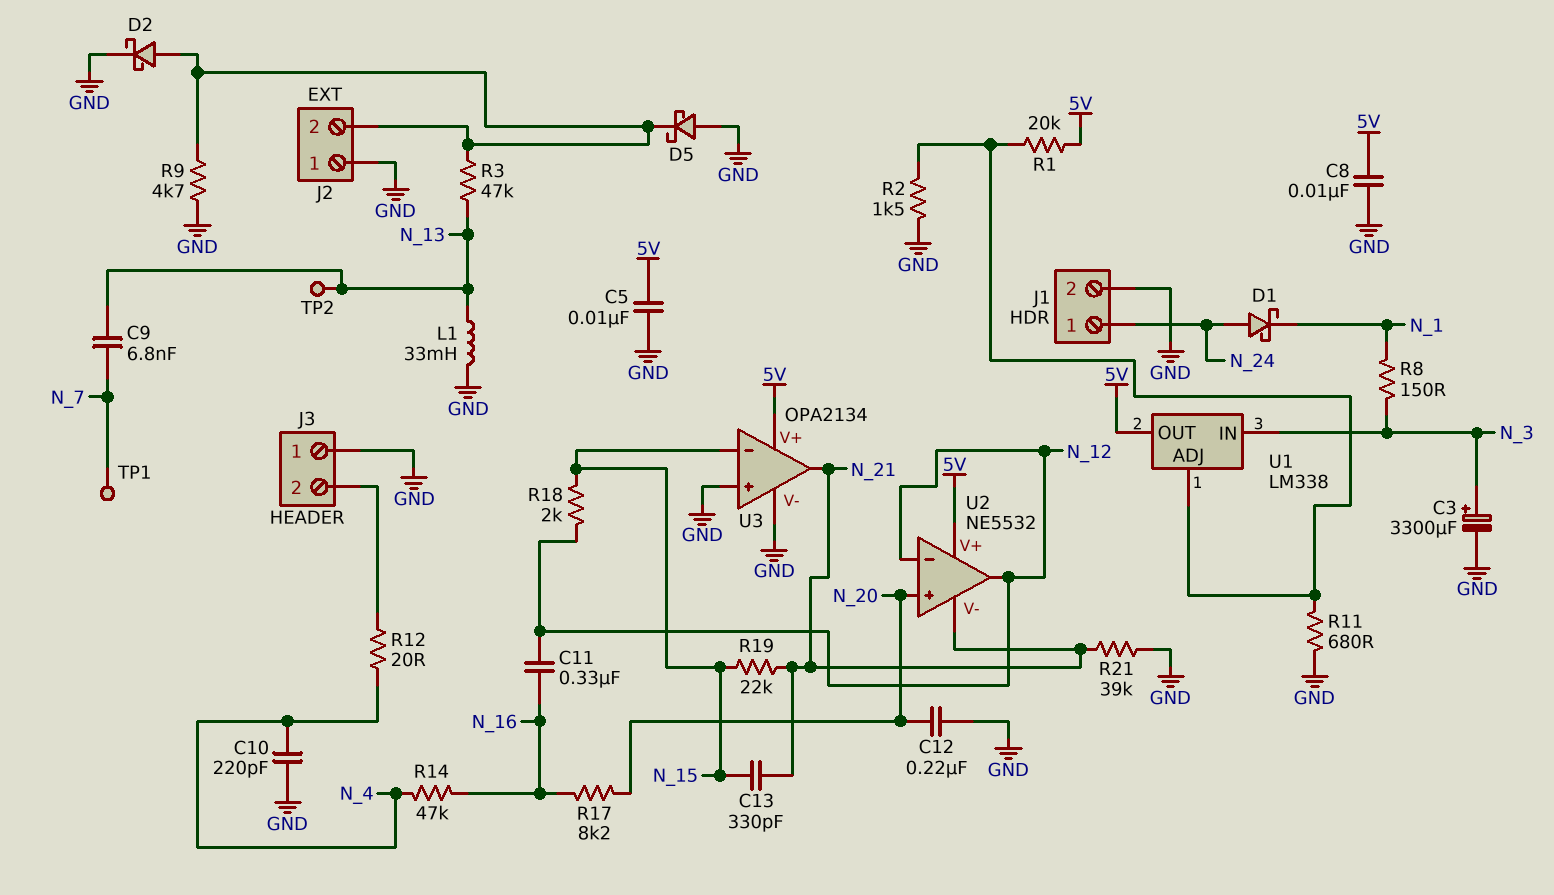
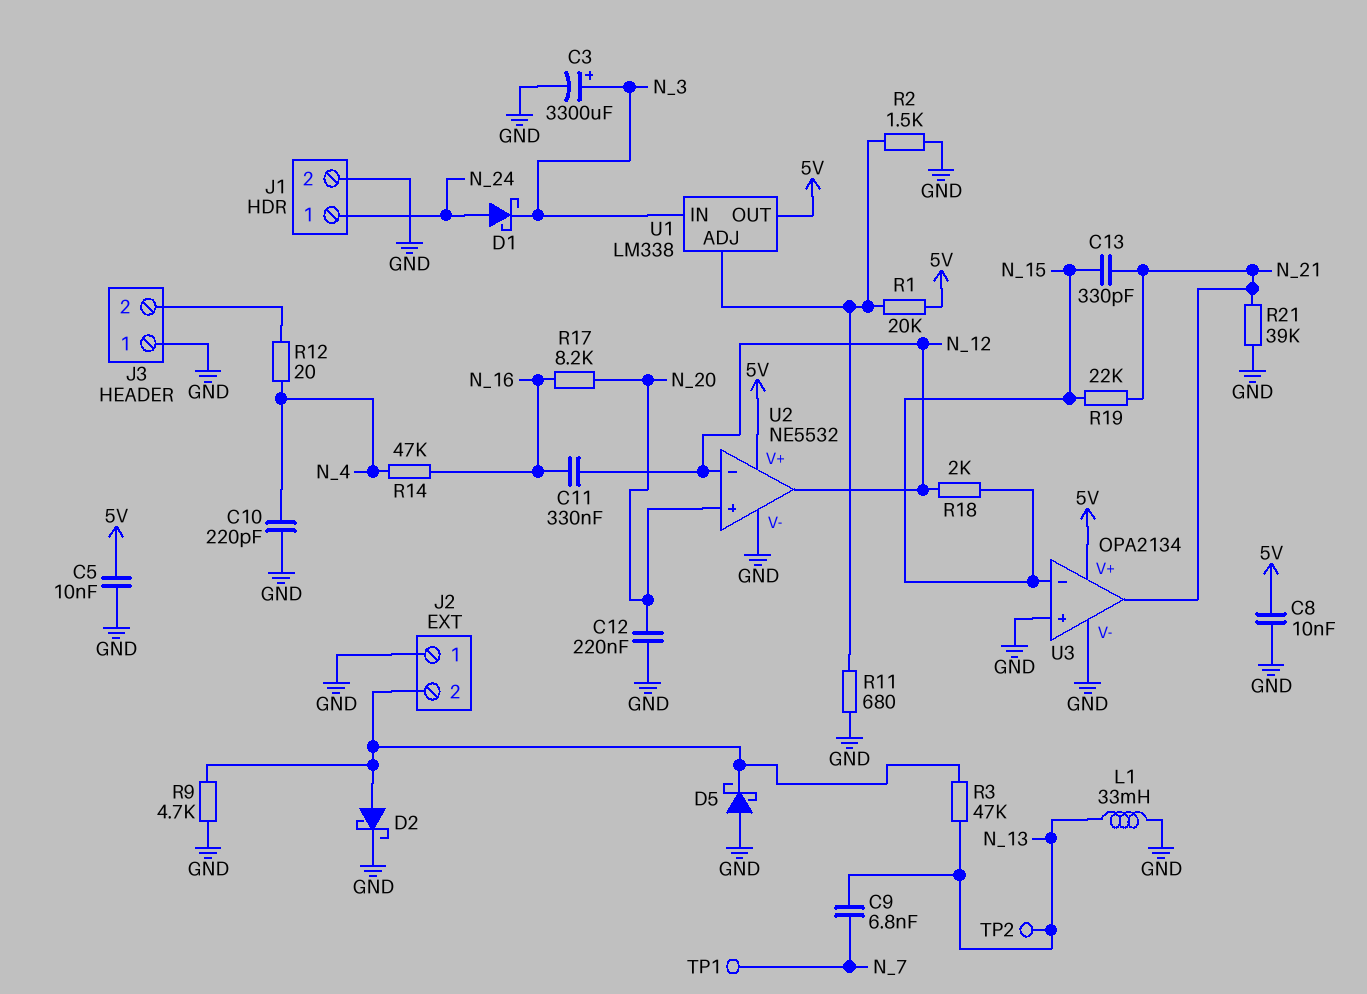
D1: schottky (A N_24, K N_1) -> schottky (A N_24, K N_3)
R8: 150 (N_1, N_3) -> none
U2 pin V-: N_21 -> GND

